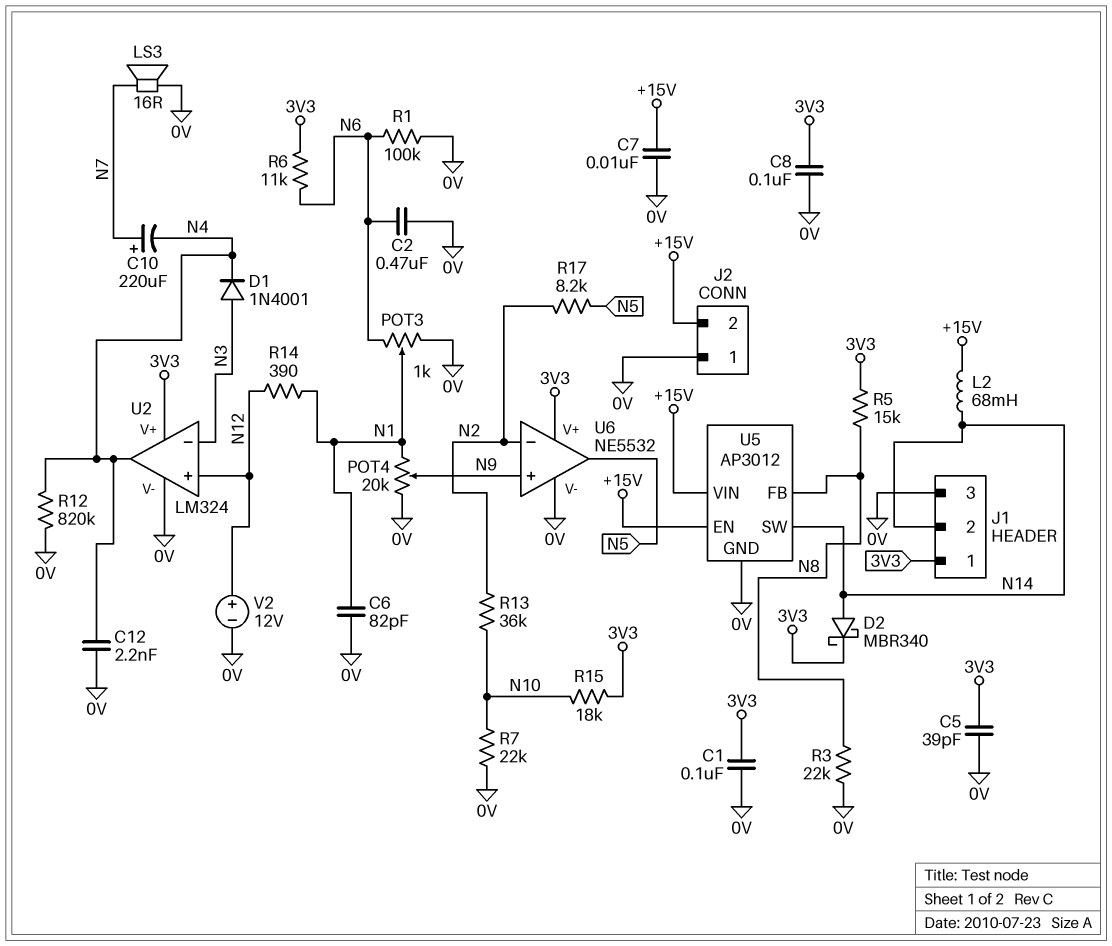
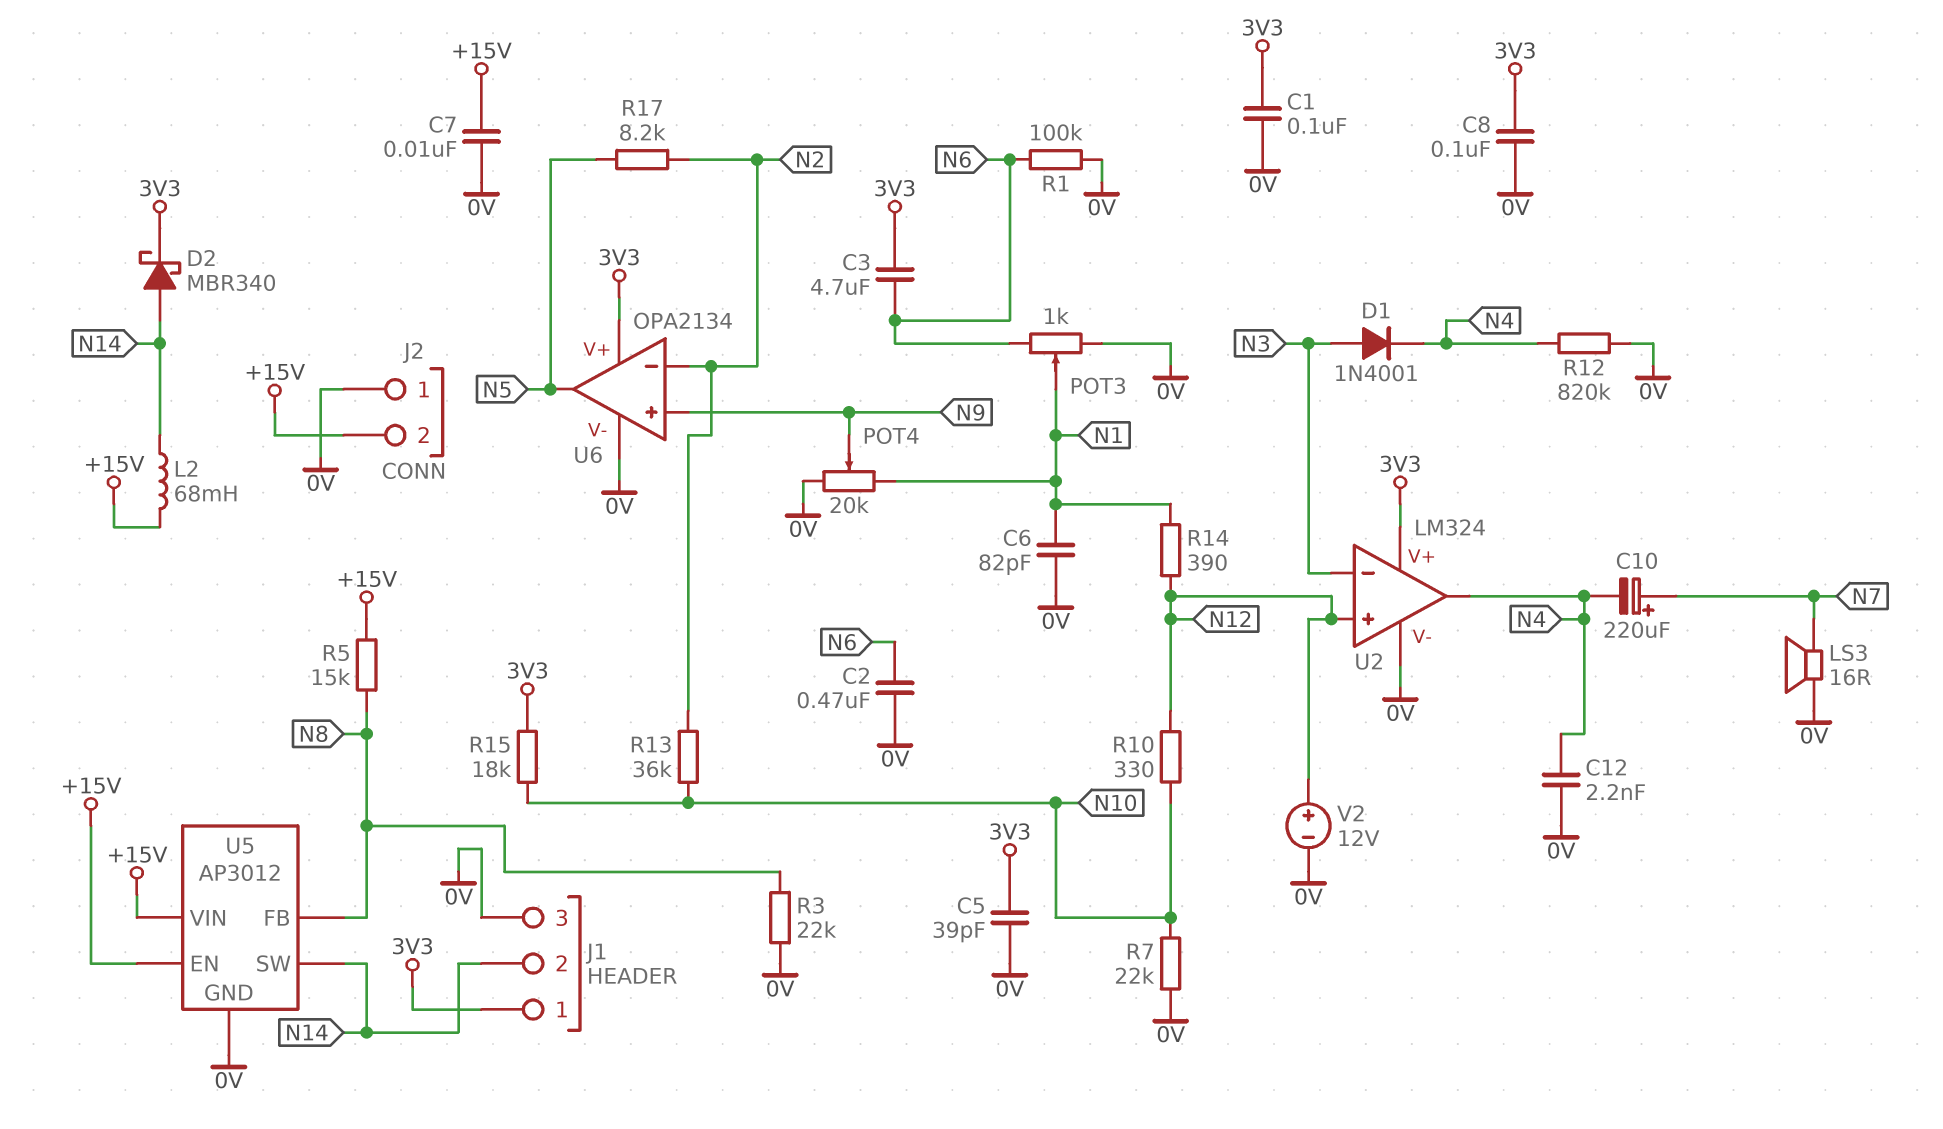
C3: none -> 4.7uF (3V3, N6)
R5: 15k (3V3, N8) -> 15k (+15V, N8)
R6: 11k (3V3, N6) -> none
R10: none -> 330 (N10, N12)
U6: NE5532 -> OPA2134

